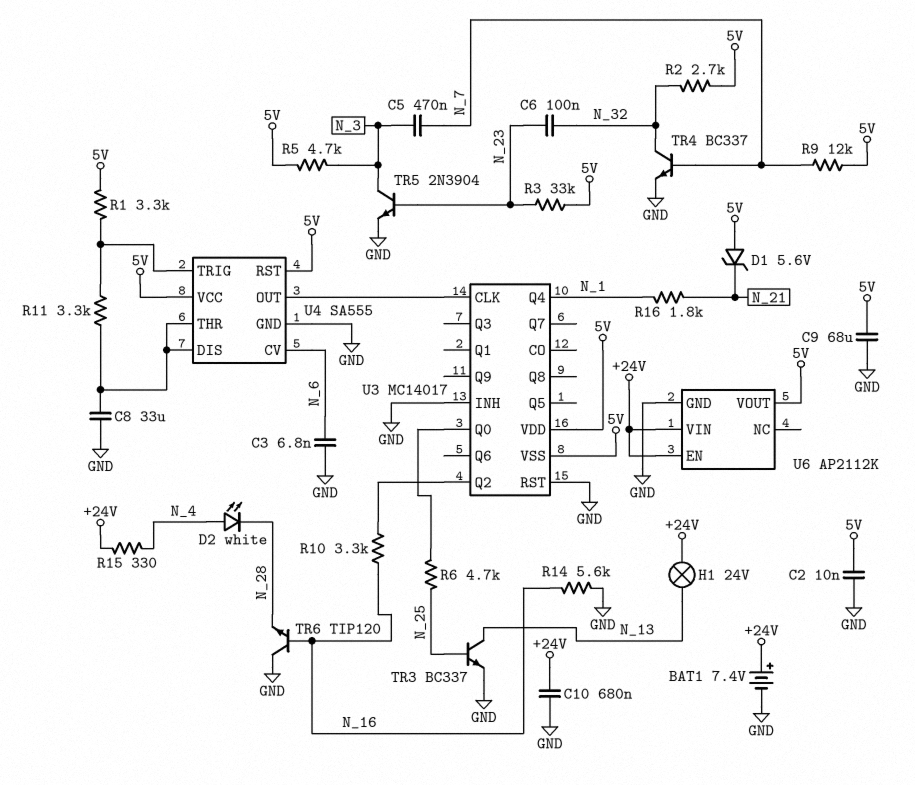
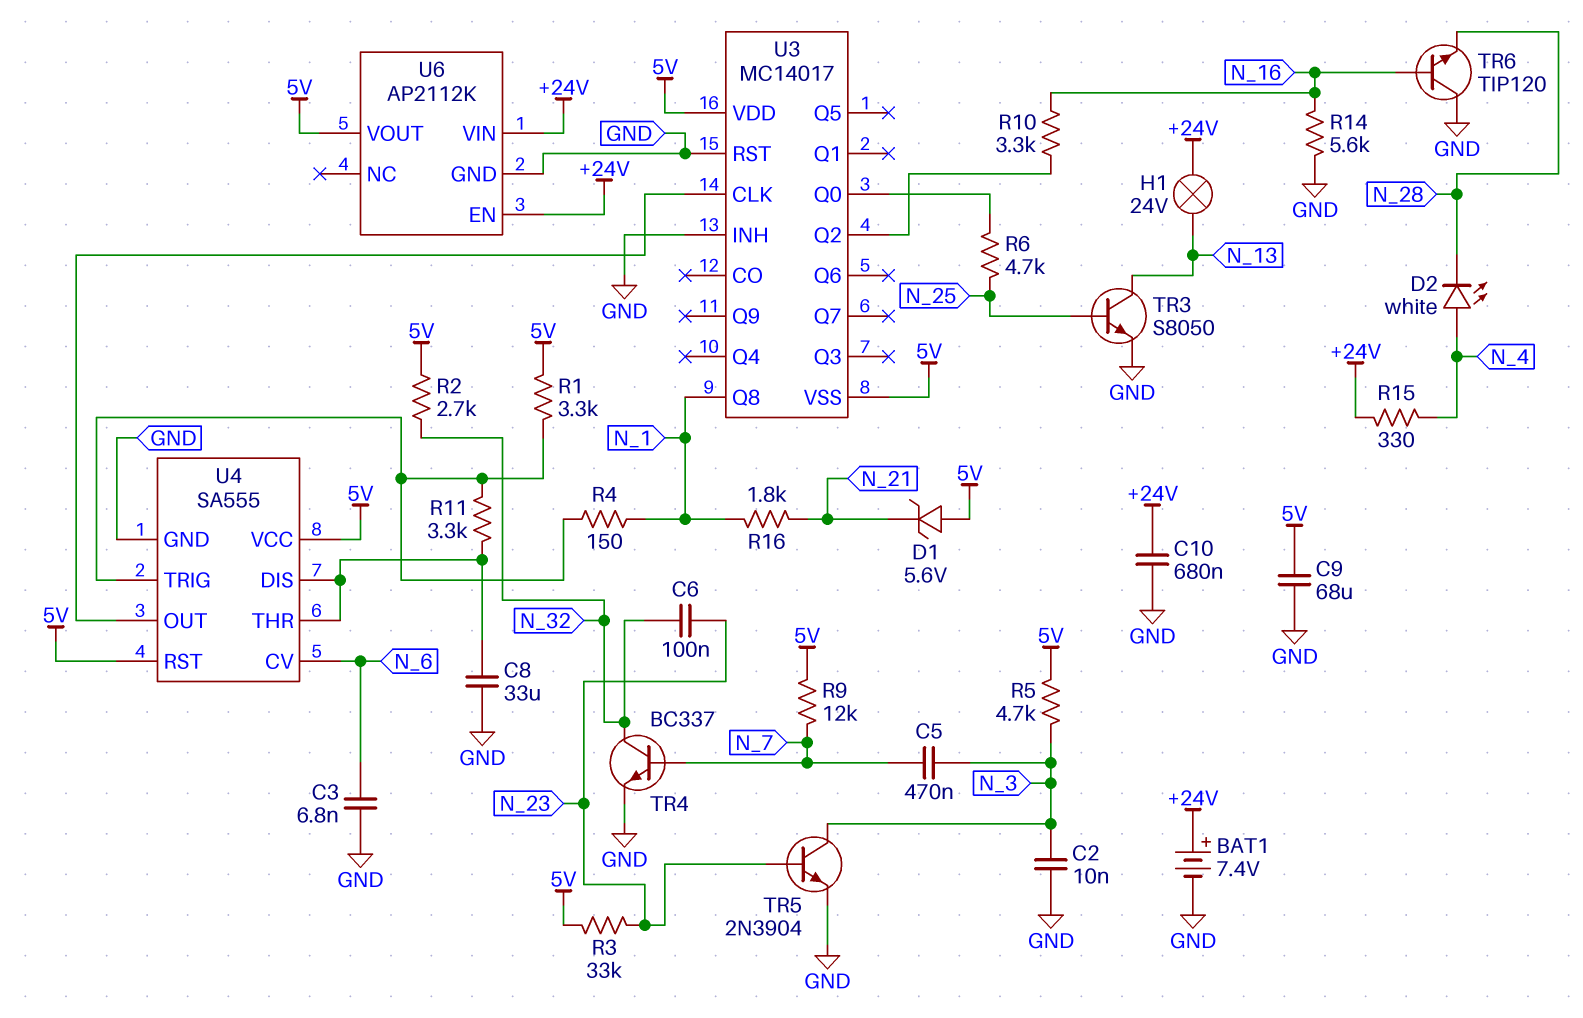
C2: 10nF (5V, GND) -> 10nF (GND, N_3)
R4: none -> 150 (N_1, U4/TRIG)
TR3: NPN BC337 (B N_25, C N_13, E GND) -> NPN S8050 (B N_25, C N_13, E GND)
U3 pin Q4: N_1 -> none
U3 pin Q8: none -> N_1

